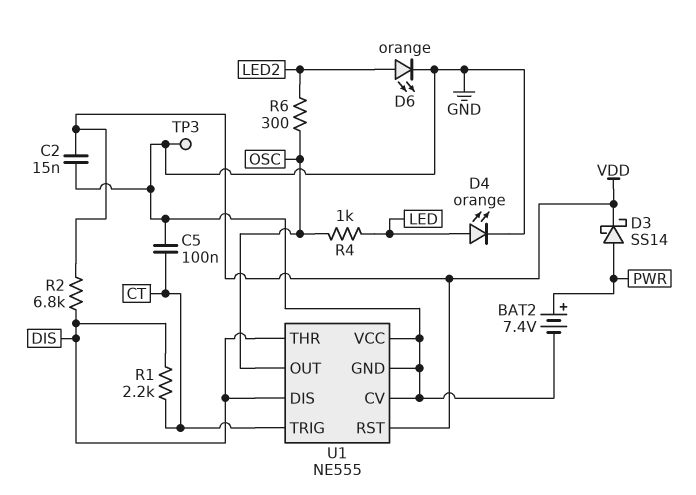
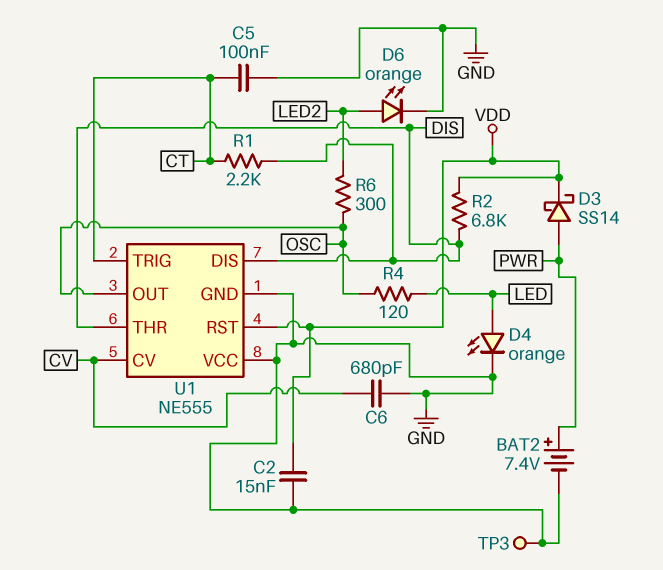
C6: none -> 680pF (CV, GND)
R4: 1k (LED, OSC) -> 120 (LED, OSC)
U1 pin CV: GND -> CV

